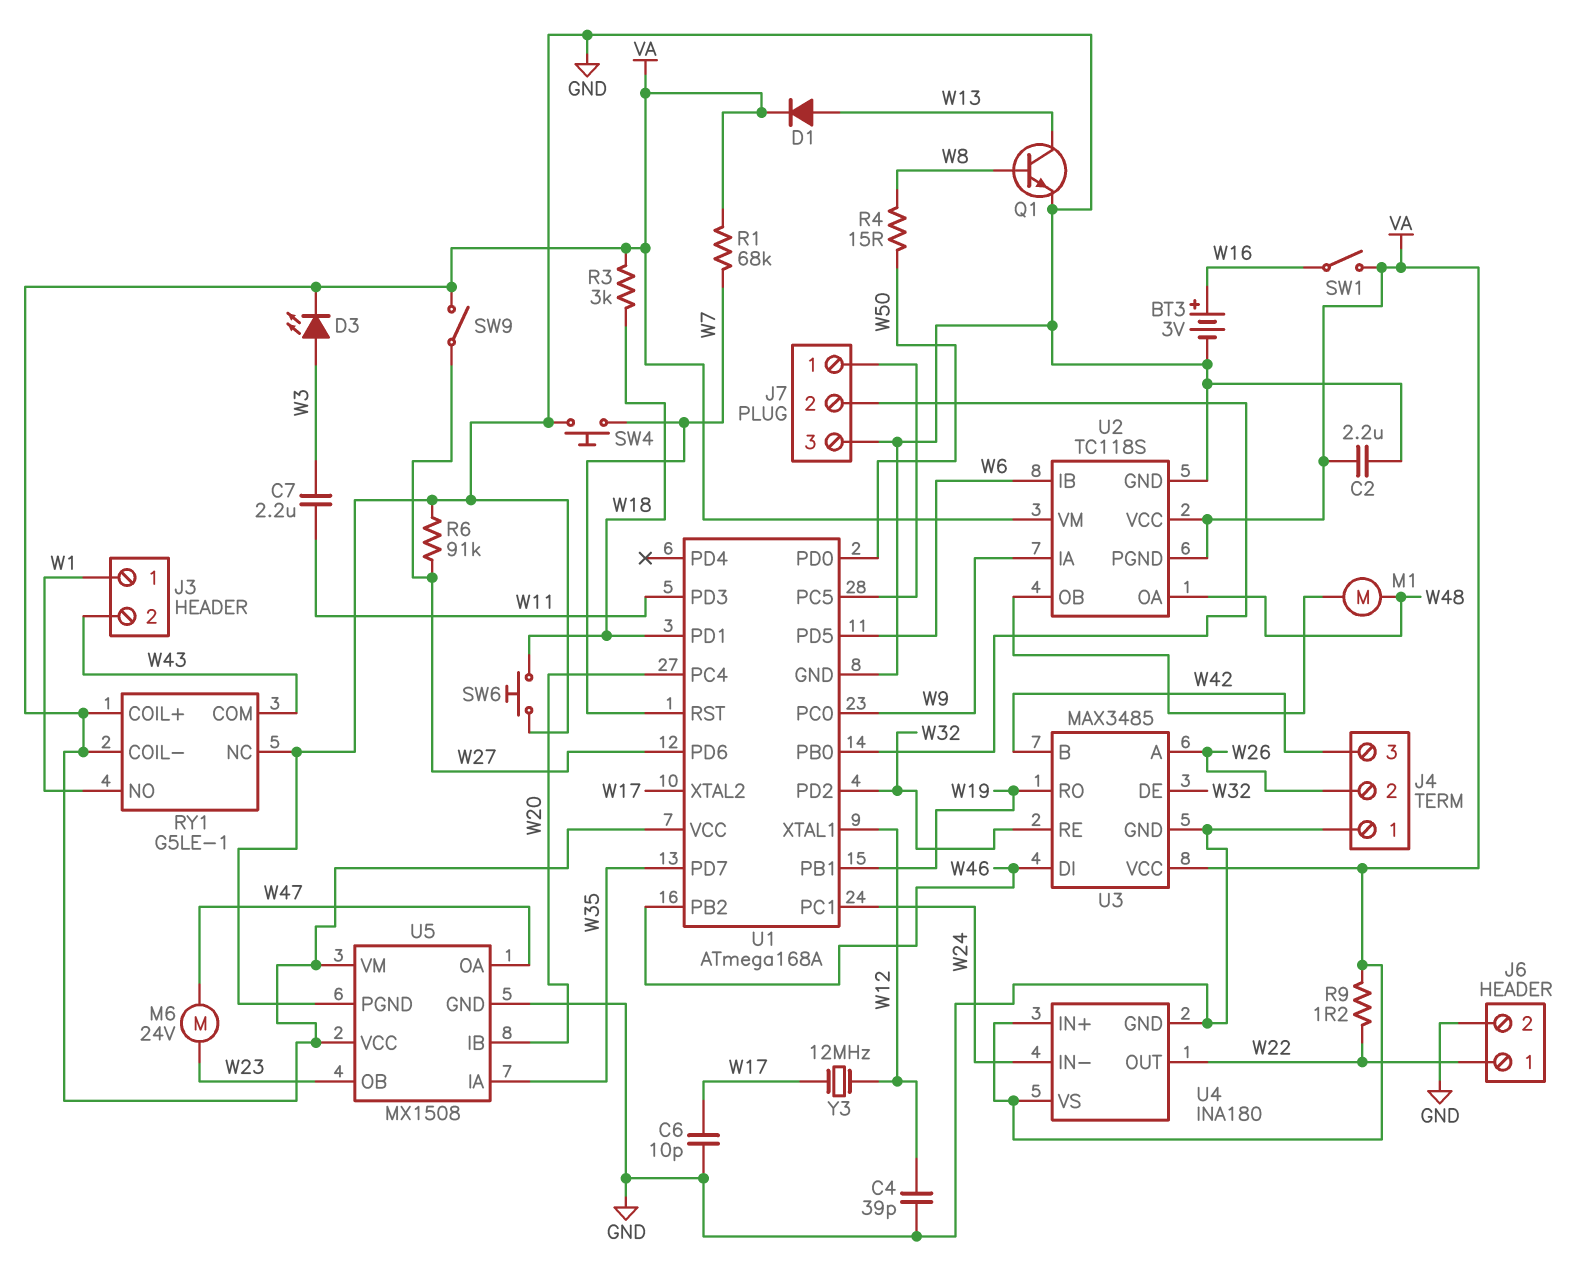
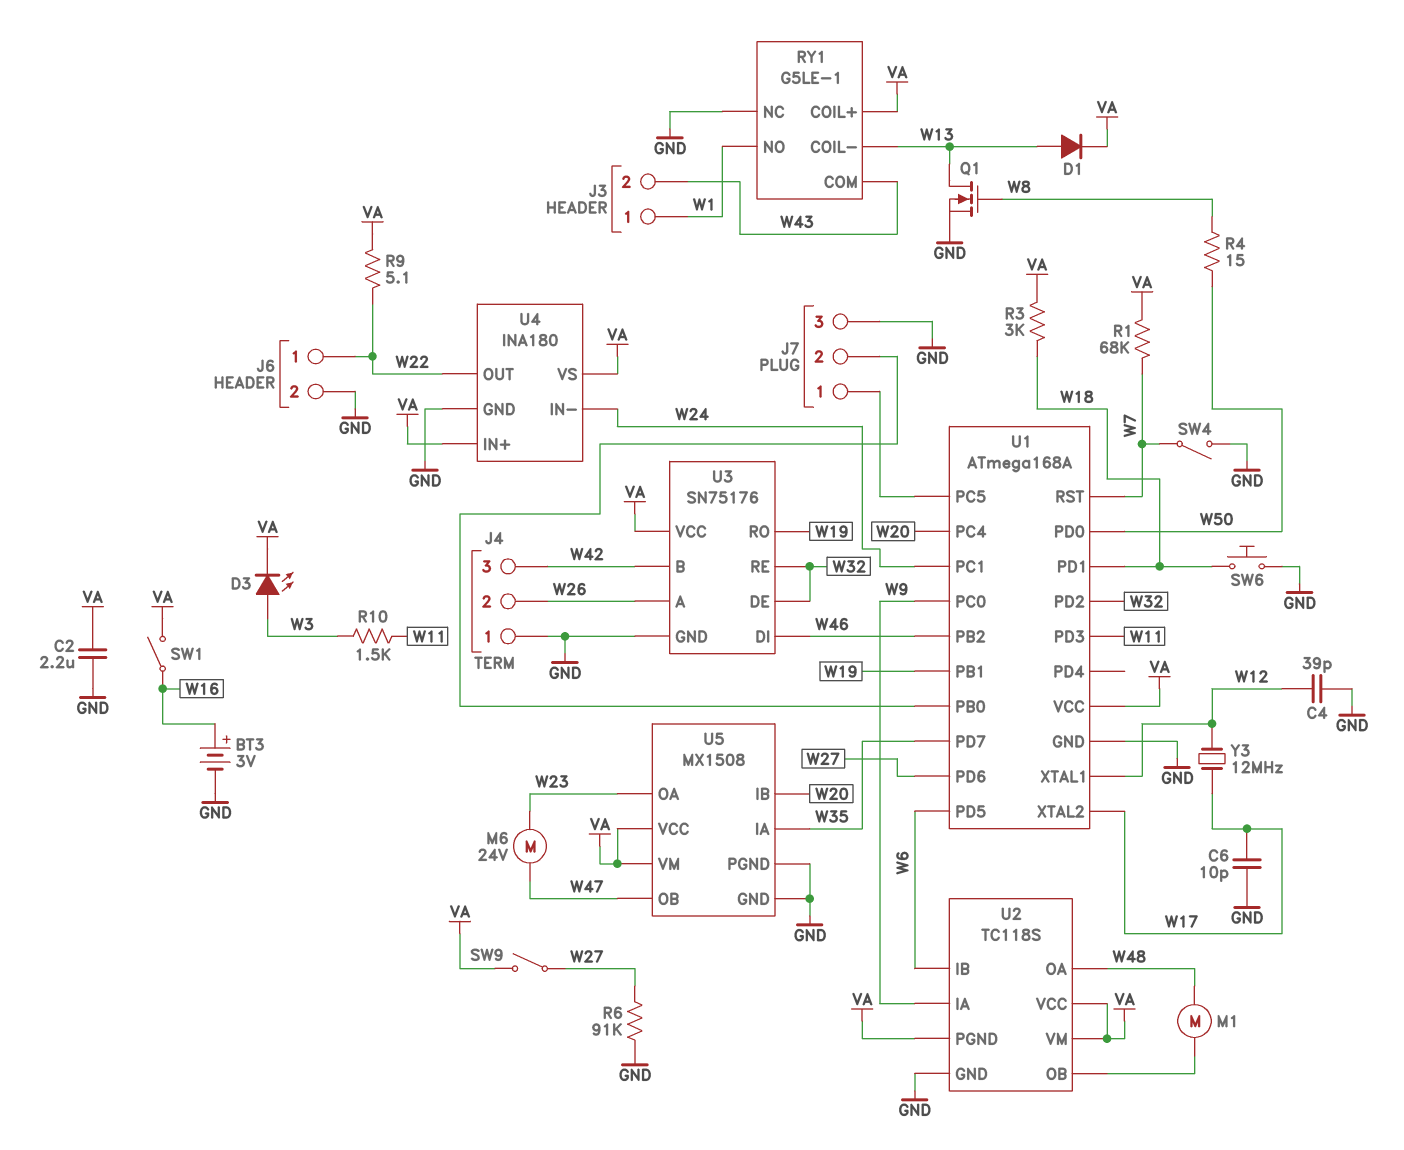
C7: 2.2uF (W3, W11) -> none
Q1: NPN (B W8, C W13, E GND) -> NMOS (G W8, D W13, S GND)
R9: 1.2 (VA, W22) -> 5.1 (VA, W22)
R10: none -> 1.5k (W3, W11)
RY1 pin COIL-: VA -> W13
SW4: button (GND, W7) -> switch (GND, W7)
U3: MAX3485 -> SN75176
U5 pin OA: W47 -> W23
U5 pin OB: W23 -> W47

